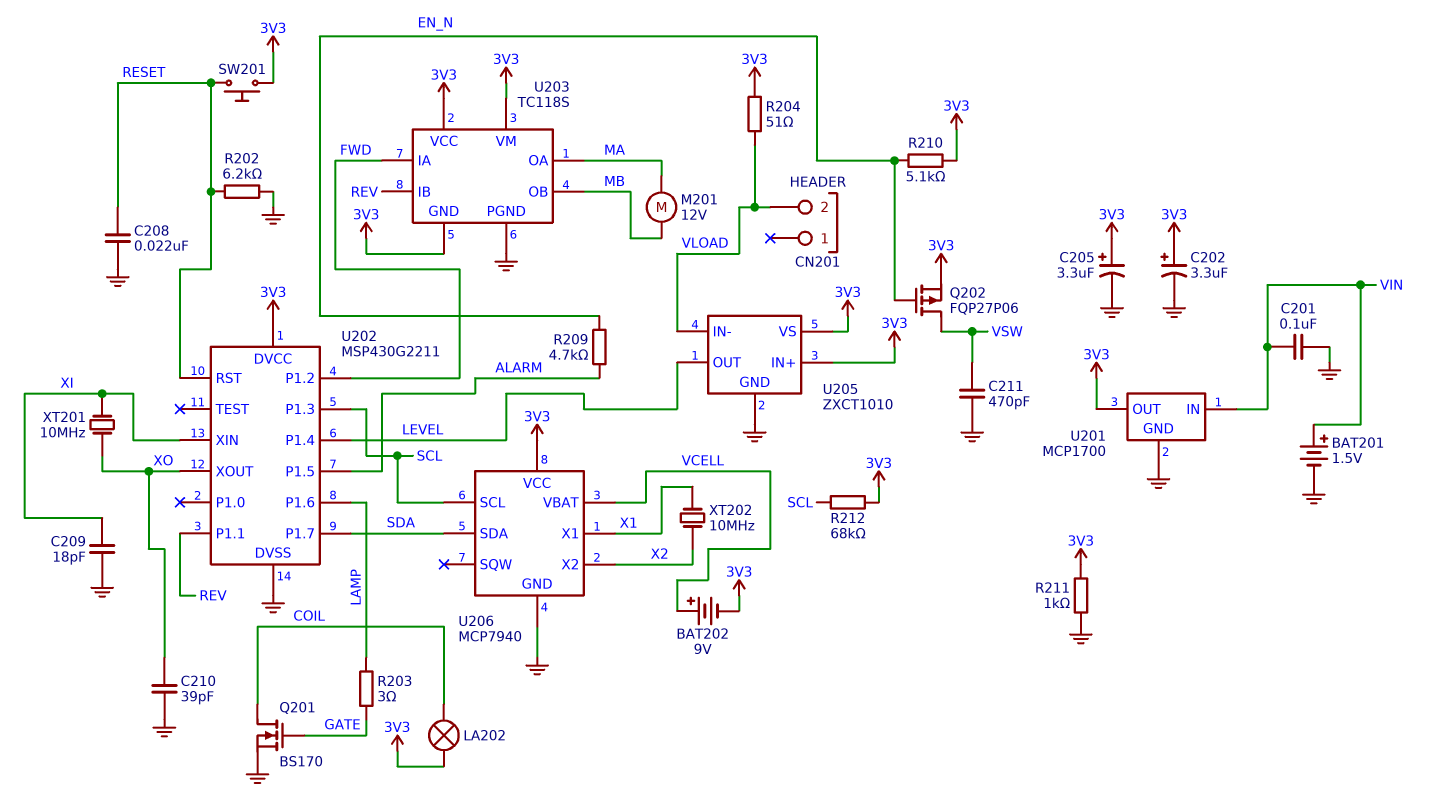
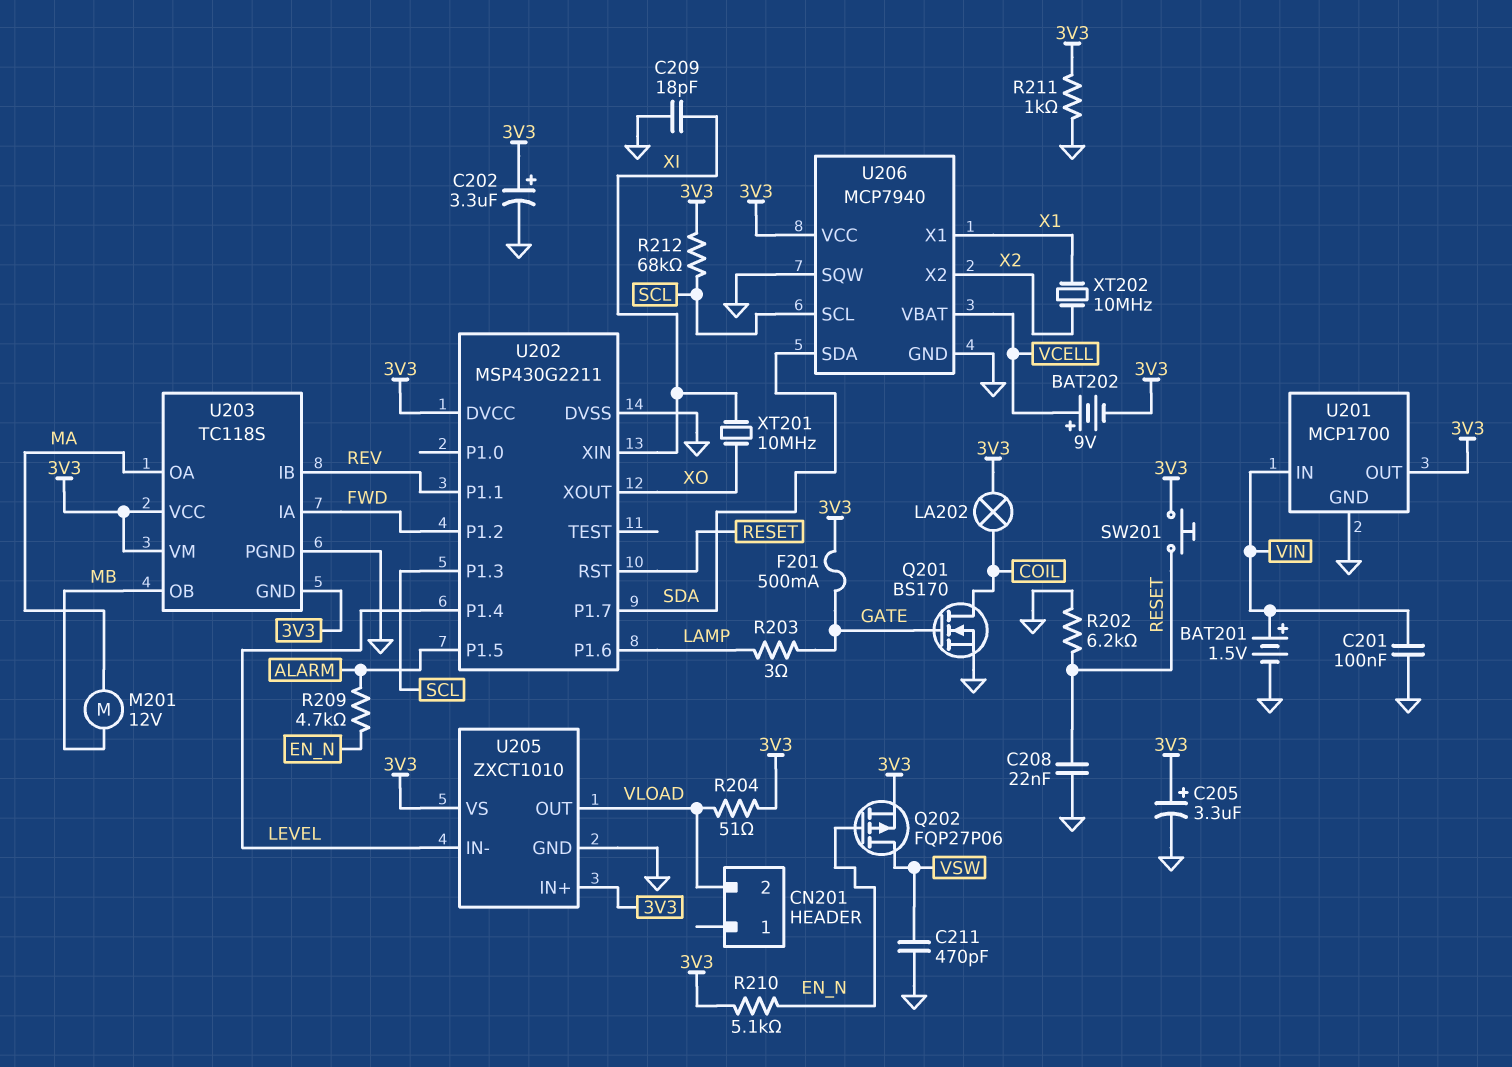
C210: 39pF (GND, XO) -> none
F201: none -> 500mA (3V3, GATE)
U205 pin IN-: VLOAD -> LEVEL
U205 pin OUT: LEVEL -> VLOAD
U206 pin SQW: none -> GND

